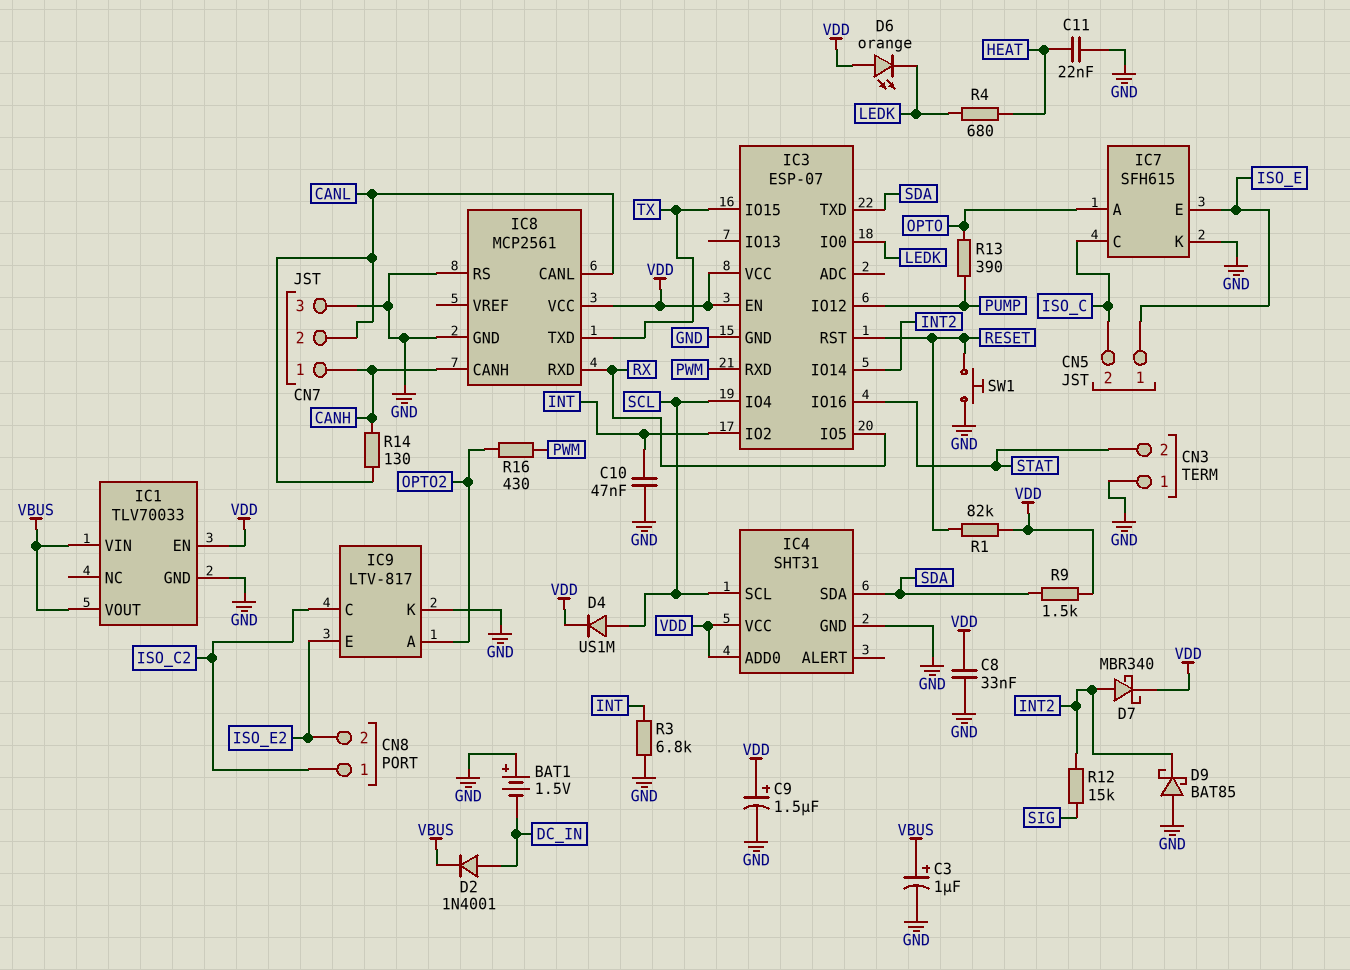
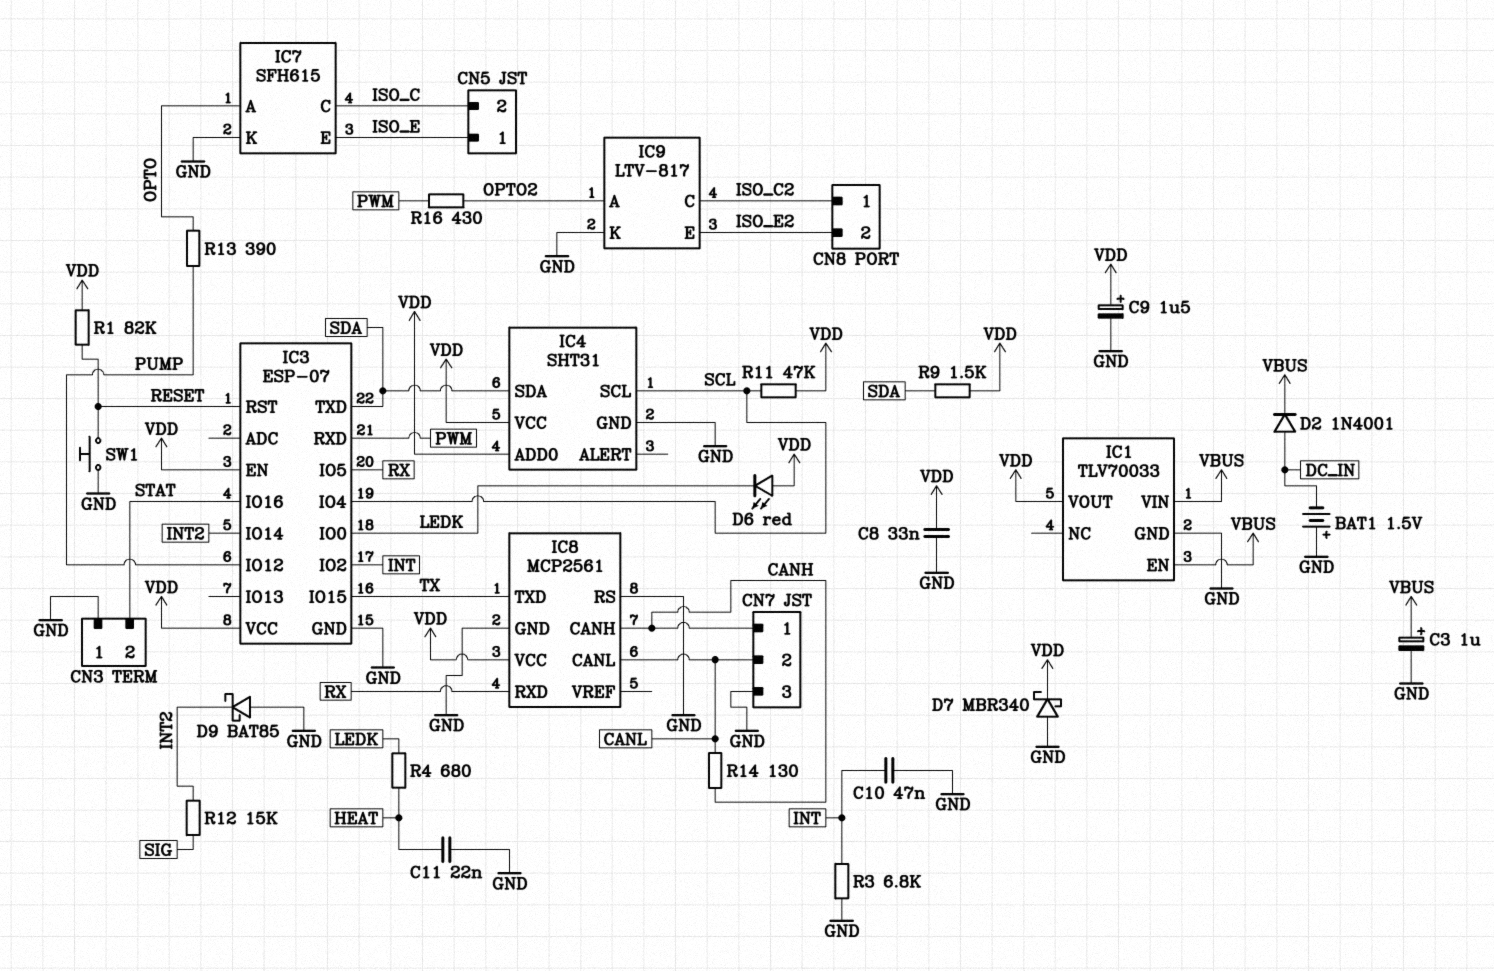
D4: diode US1M (A SCL, K VDD) -> none
D6: LED orange (A VDD, K LEDK) -> LED red (A VDD, K LEDK)
D7: schottky MBR340 (A INT2, K VDD) -> schottky MBR340 (A GND, K VDD)
IC1 pin EN: VDD -> VBUS
IC1 pin VOUT: VBUS -> VDD
R11: none -> 47k (SCL, VDD)

